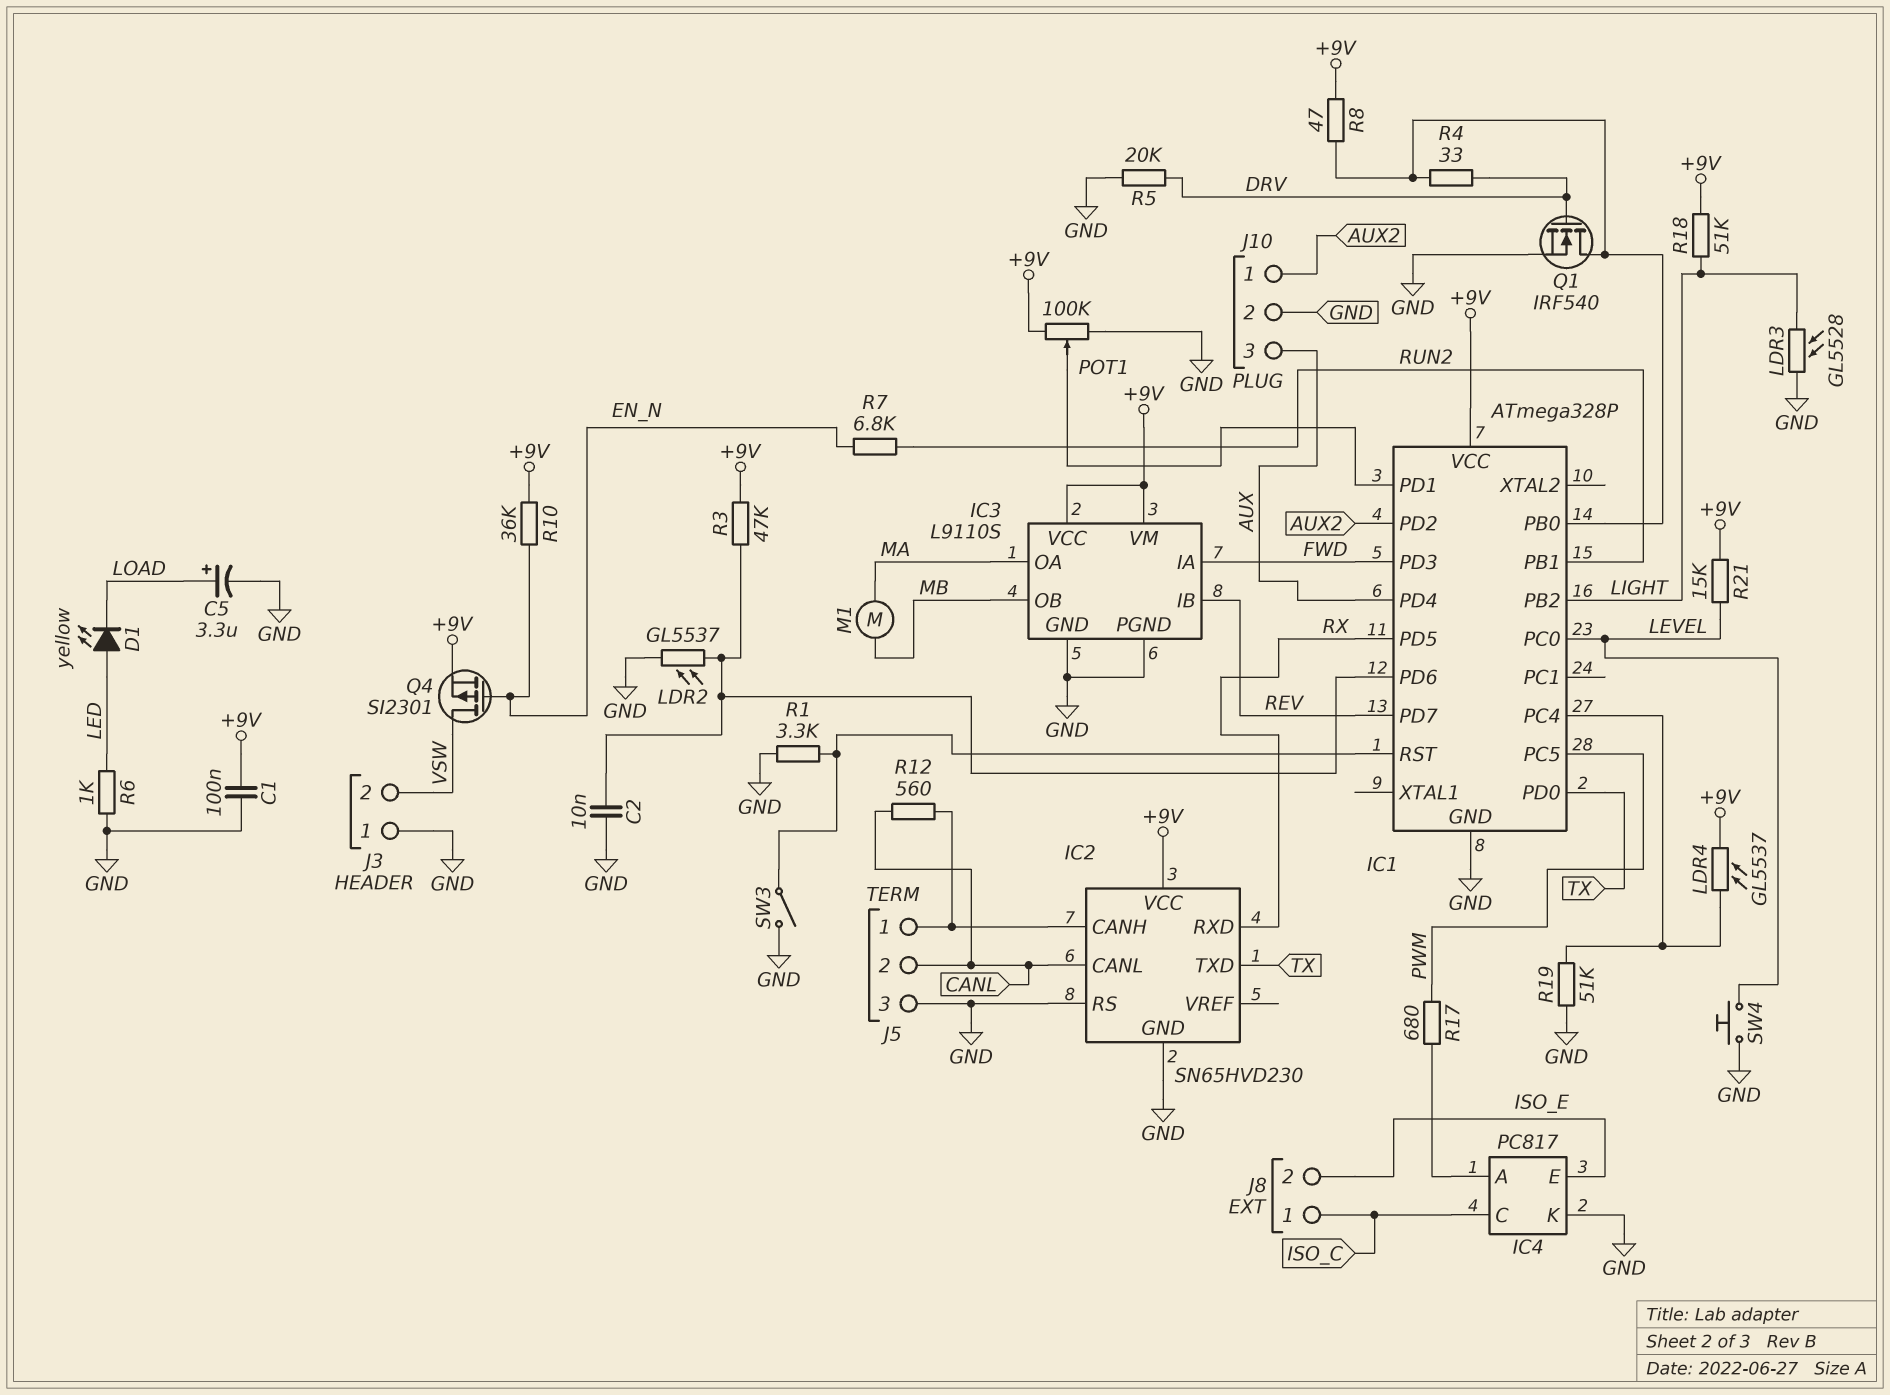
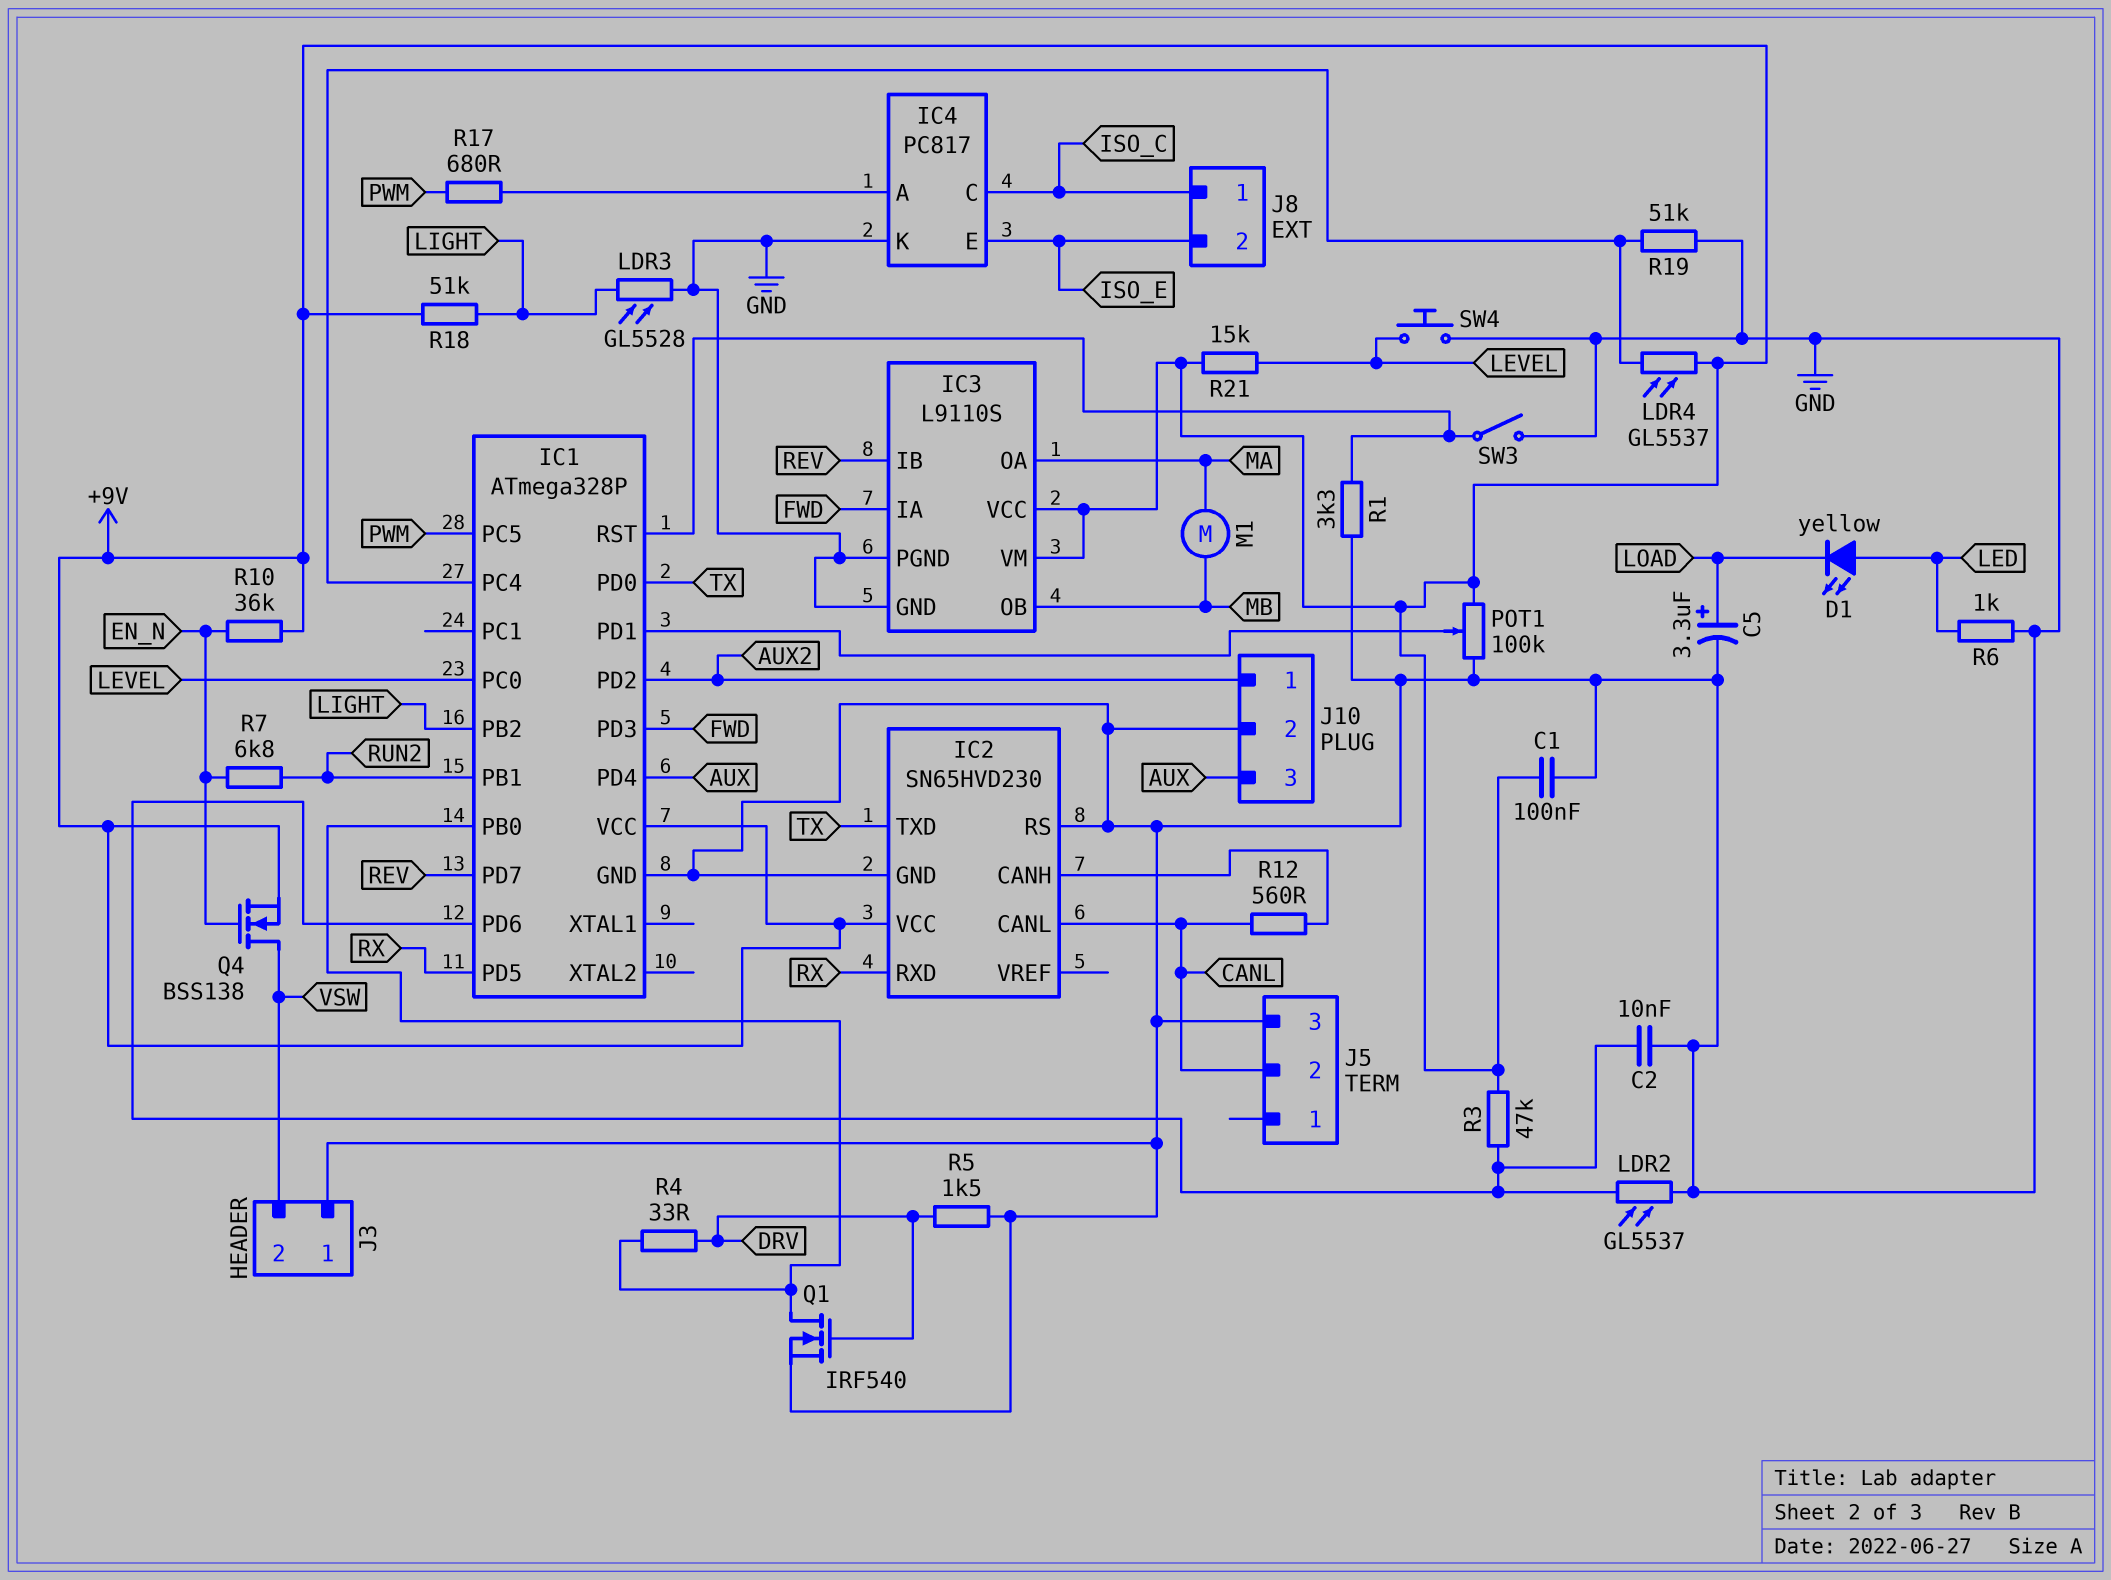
J5 pin 1: IC2/CANH -> none
Q4: PMOS SI2301 (G EN_N, D VSW, S +9V) -> NMOS BSS138 (G EN_N, D VSW, S +9V)
R5: 20k (DRV, GND) -> 1.5k (DRV, GND)
R8: 47 (+9V, IC1/PB0) -> none

